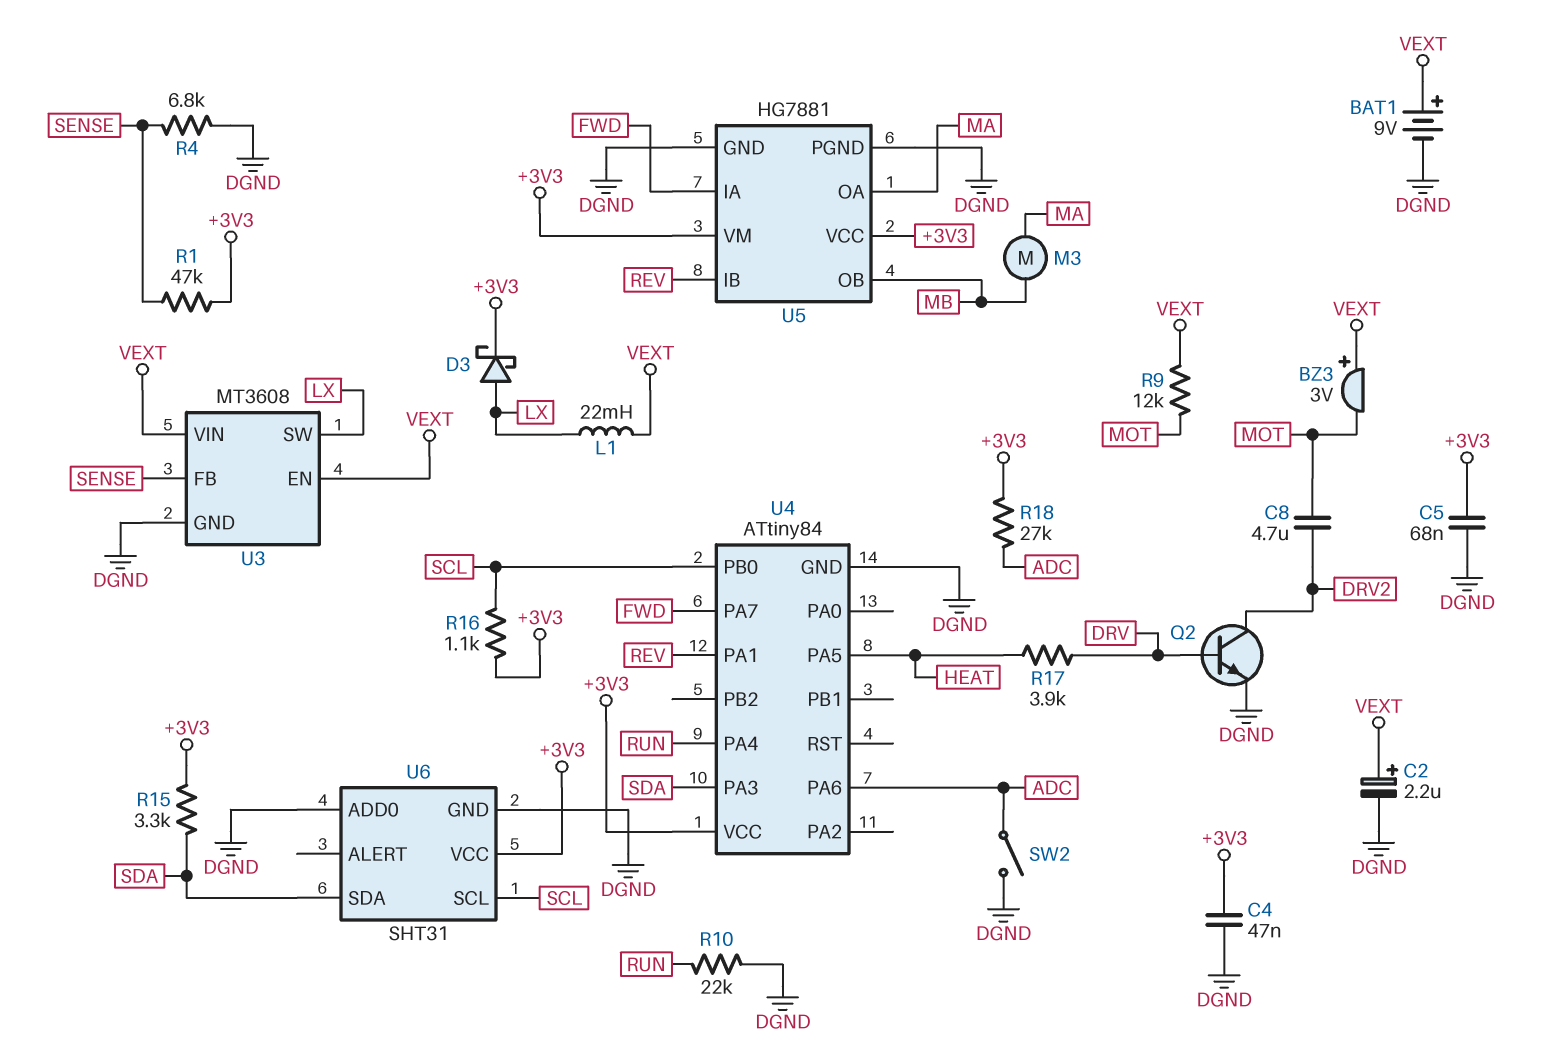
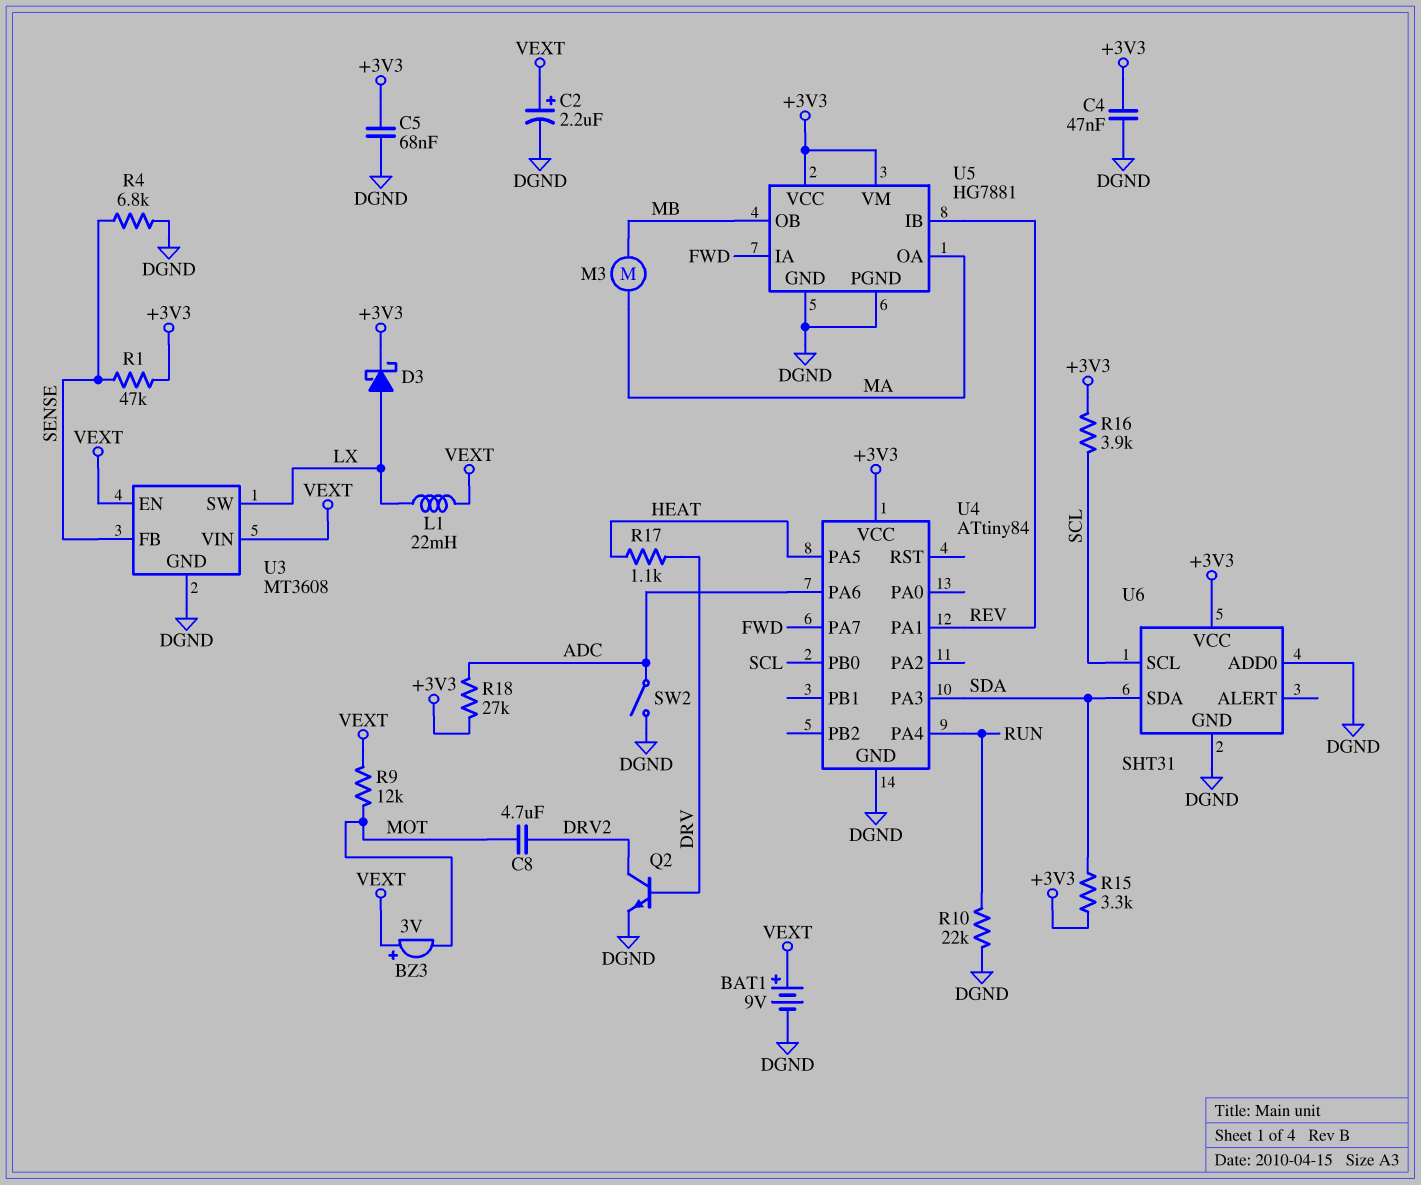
R16: 1.1k (+3V3, SCL) -> 3.9k (+3V3, SCL)
R17: 3.9k (DRV, HEAT) -> 1.1k (DRV, HEAT)

